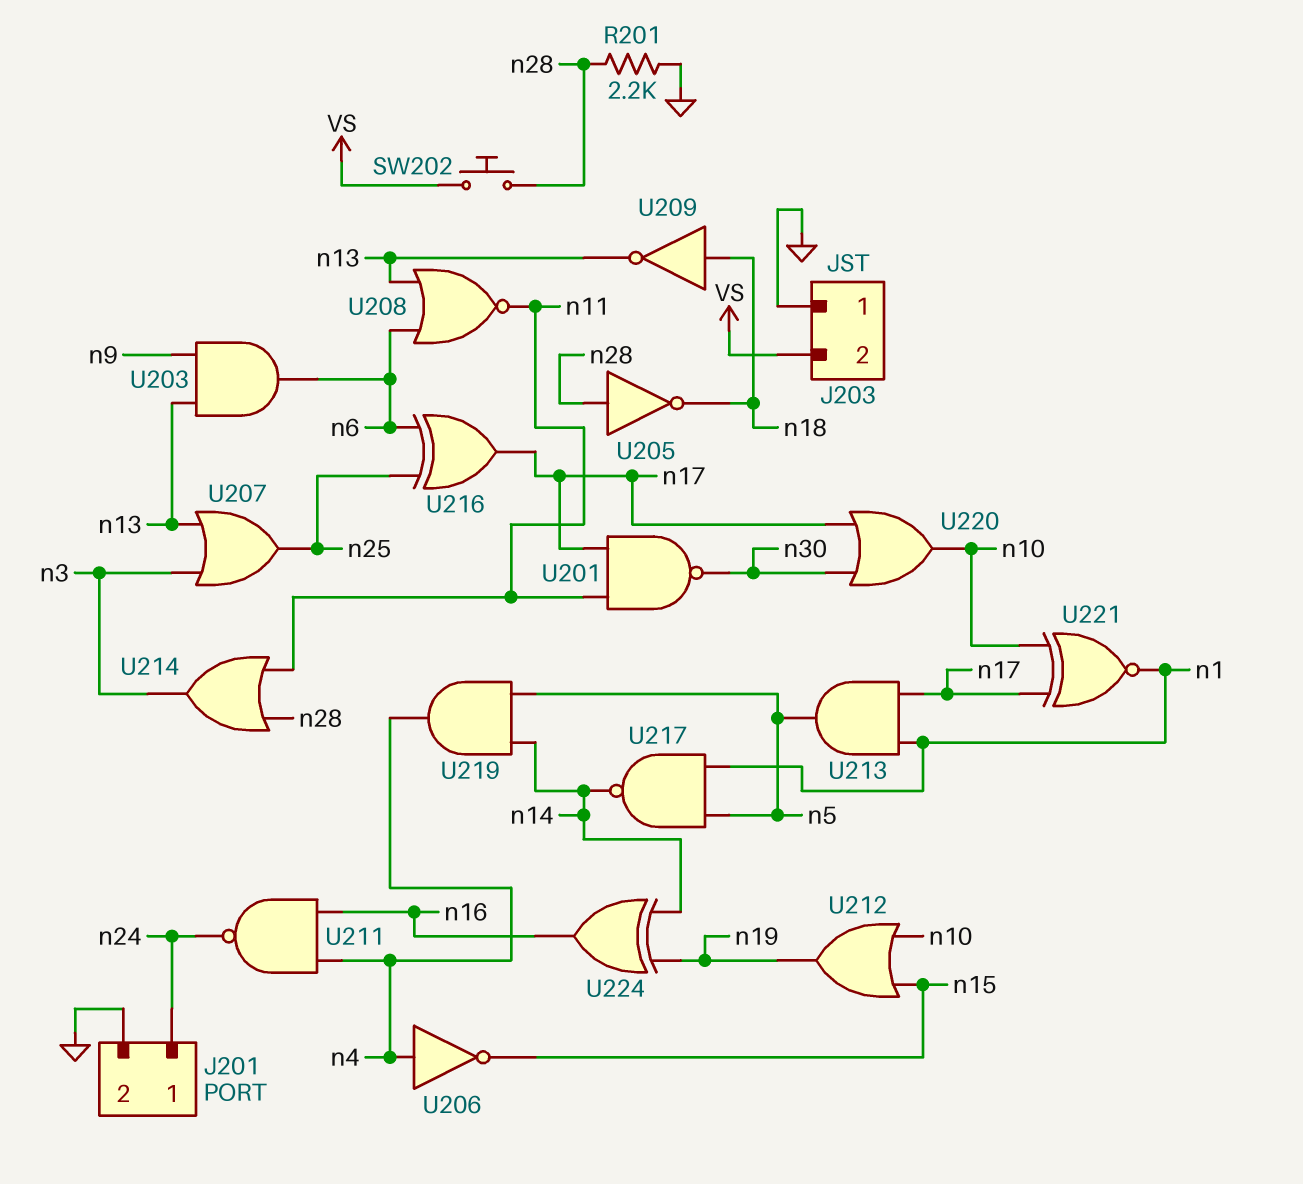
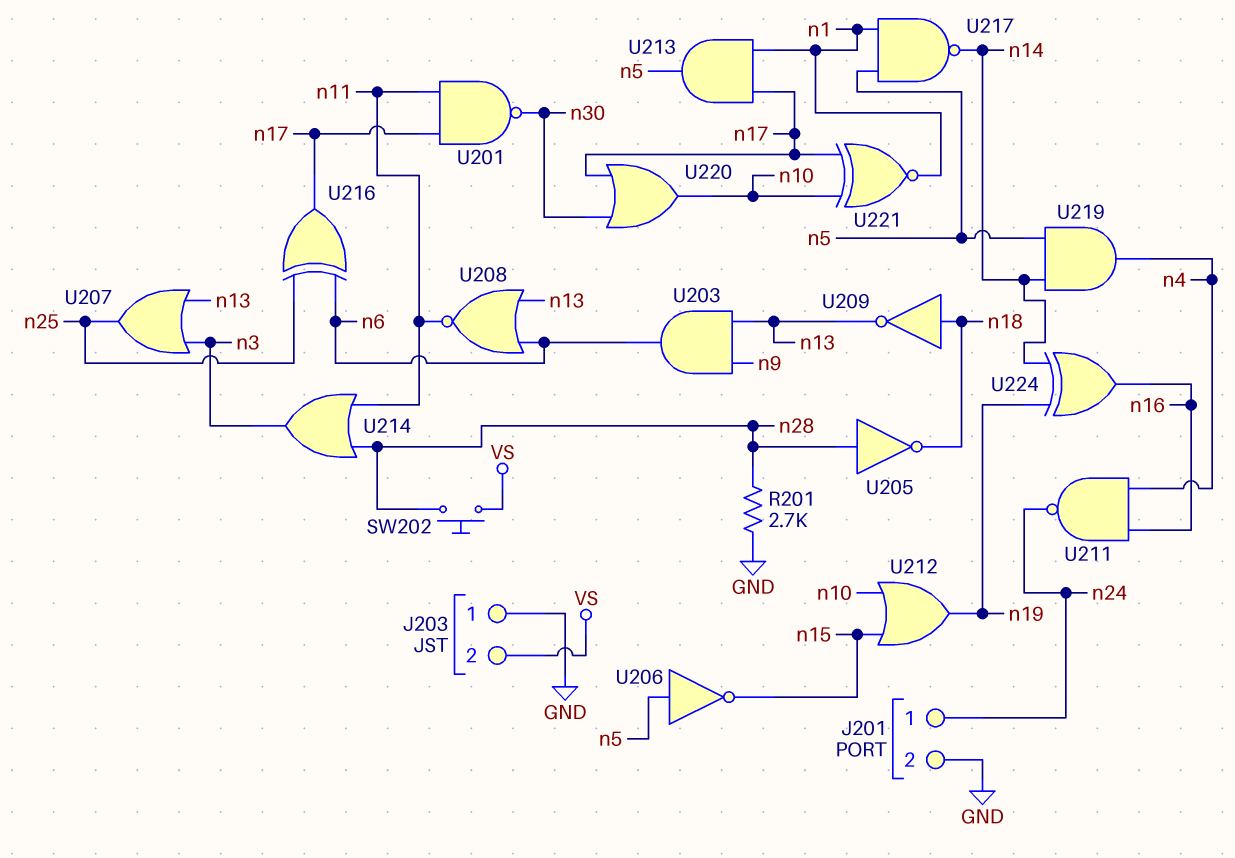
R201: 2.2k (GND, n28) -> 2.7k (GND, n28)
U206: NOT (in n4, out n15) -> NOT (in n5, out n15)

